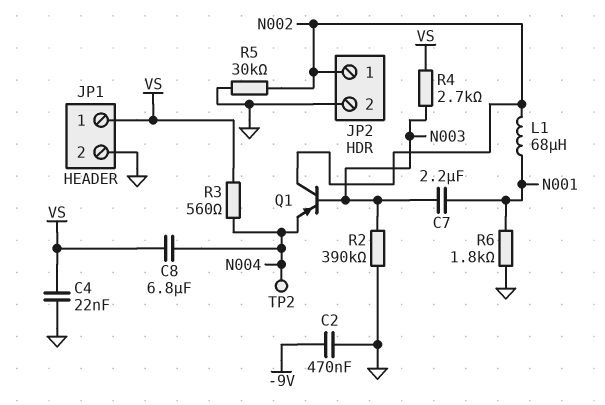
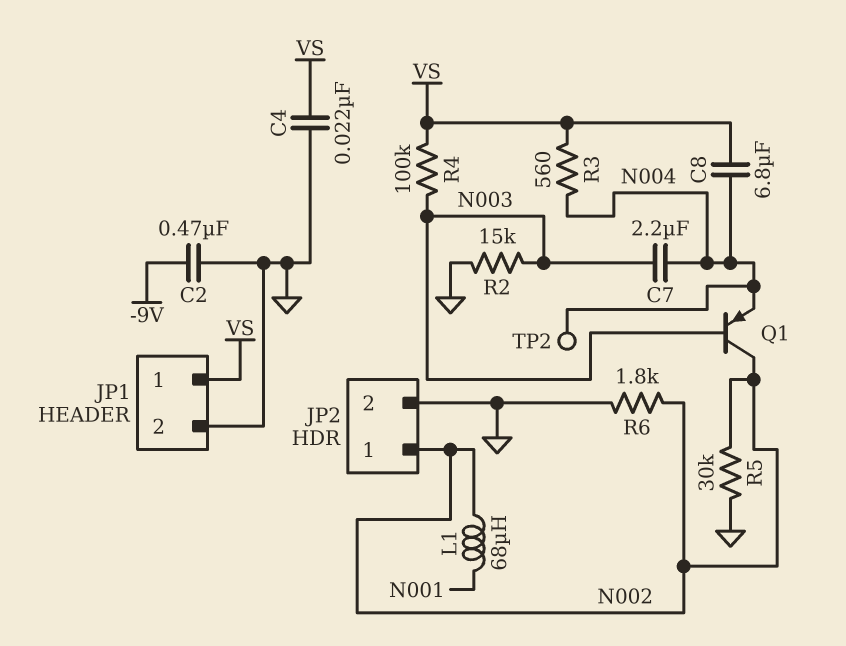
C7: 2.2uF (N001, N003) -> 2.2uF (N003, N004)
R2: 390k (GND, N003) -> 15k (GND, N003)
R4: 2.7k (N003, VS) -> 100k (N003, VS)
R6: 1.8k (GND, N001) -> 1.8k (GND, N002)

